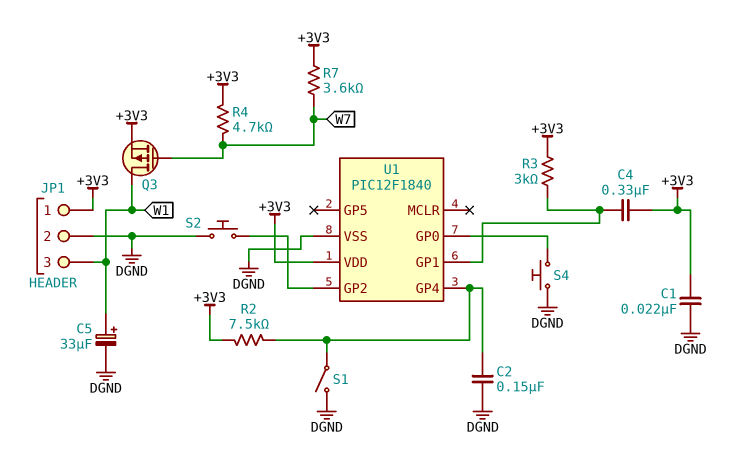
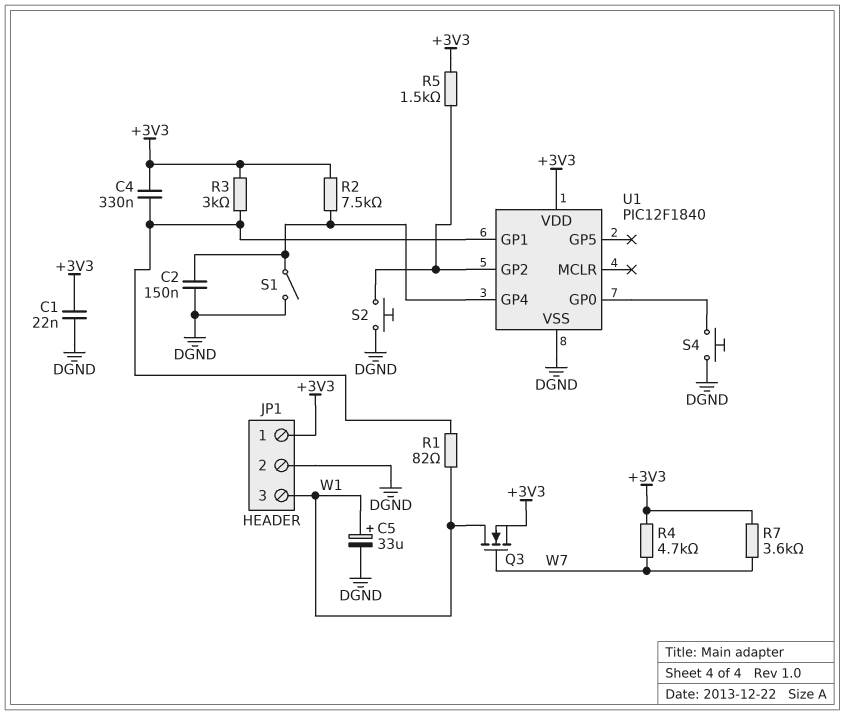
Q3: PMOS (G W7, D W1, S +3V3) -> NMOS (G W7, D W1, S +3V3)
R1: none -> 82 (U1/GP1, W1)
R5: none -> 1.5k (+3V3, U1/GP2)

